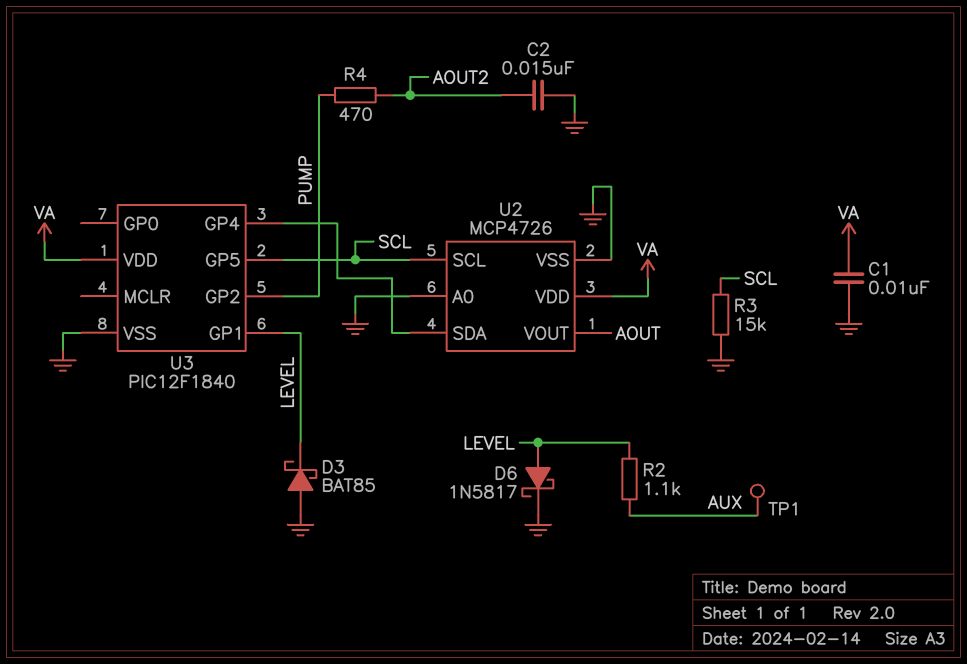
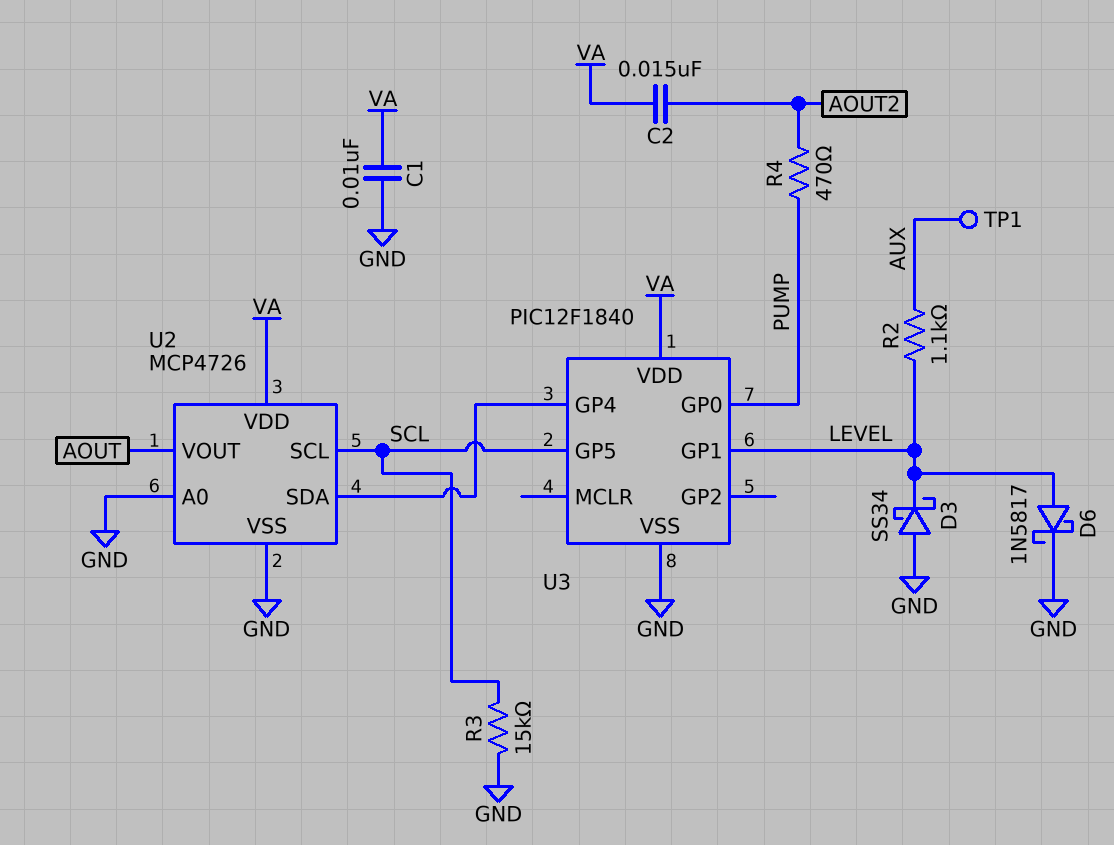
C2: 15nF (AOUT2, GND) -> 15nF (AOUT2, VA)
D3: schottky BAT85 (A GND, K LEVEL) -> schottky SS34 (A GND, K LEVEL)
U3 pin GP0: none -> PUMP
U3 pin GP2: PUMP -> none

